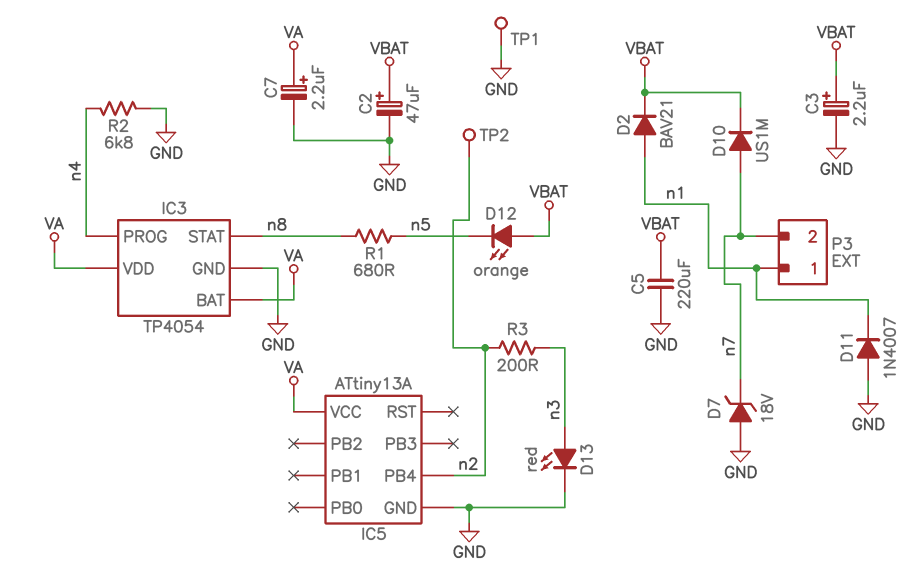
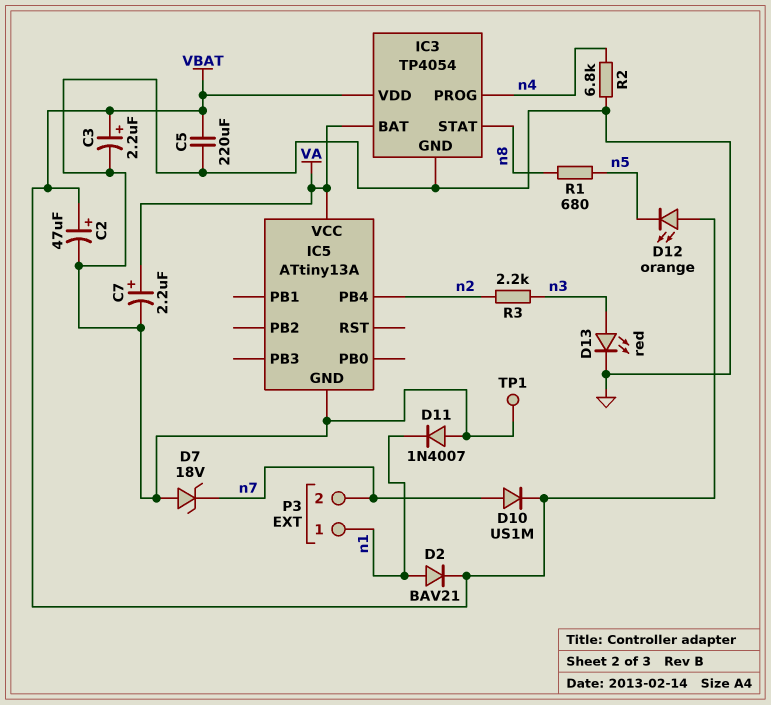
IC3 pin VDD: VA -> VBAT
R3: 200 (n2, n3) -> 2.2k (n2, n3)
TP2: test point (n2) -> none

